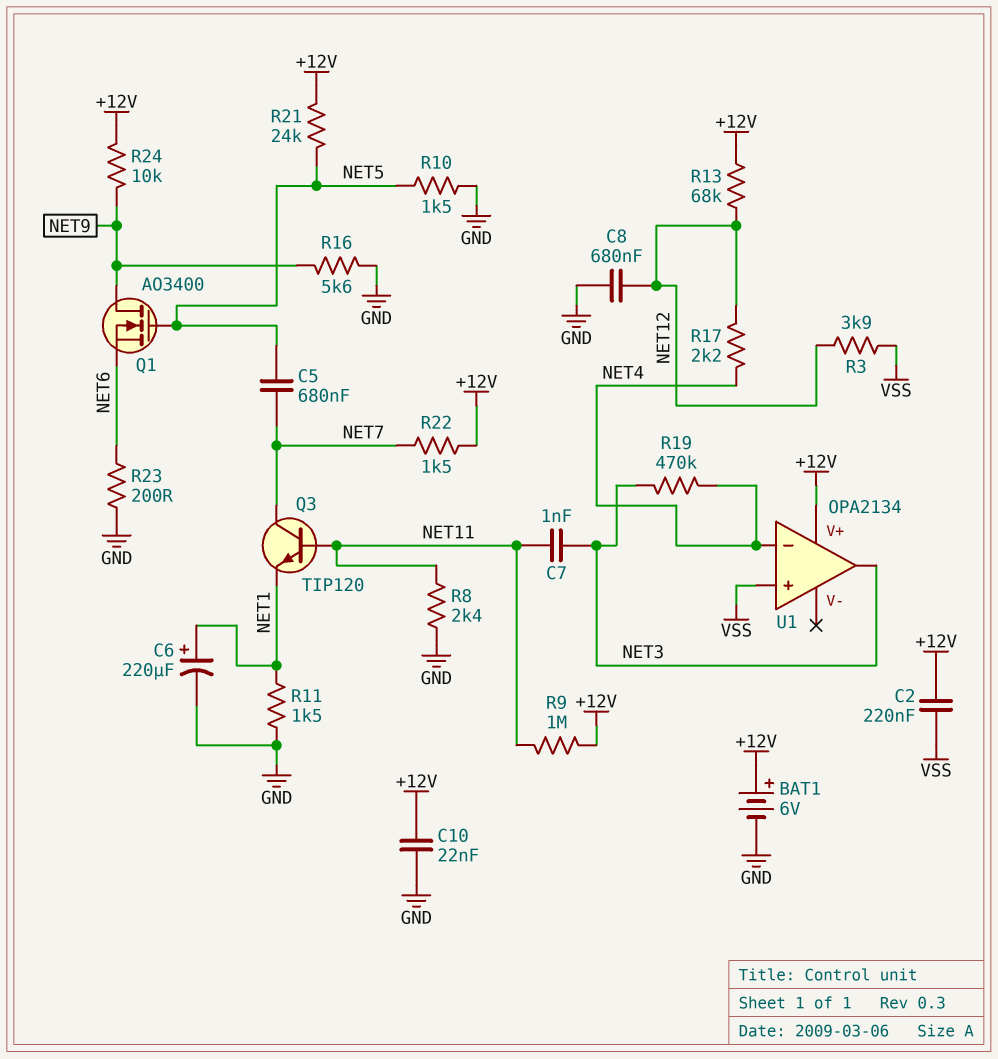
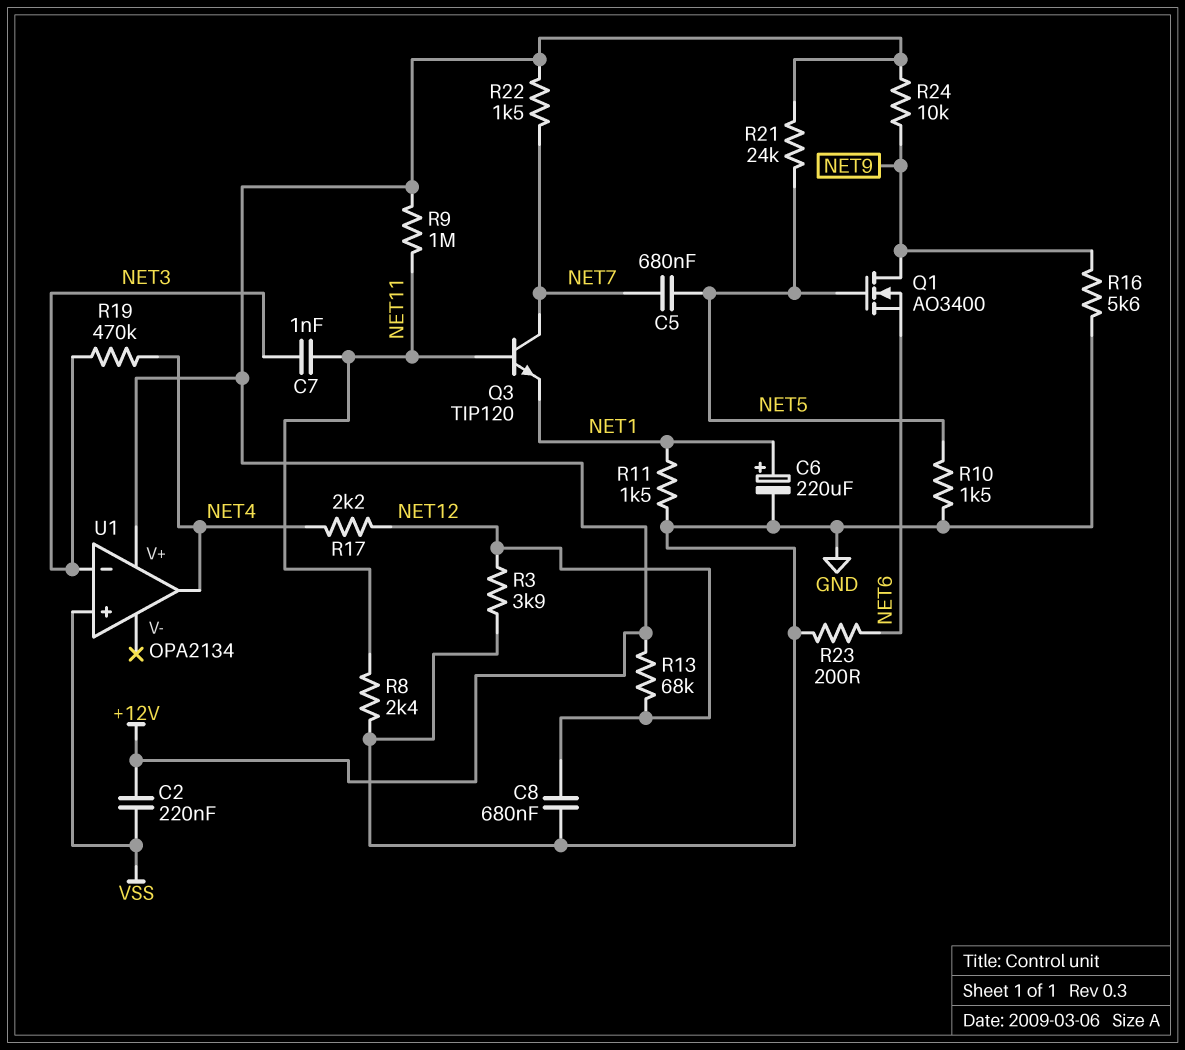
BAT1: 6V (plus +12V, minus GND) -> none
C10: 22nF (+12V, GND) -> none
R3: 3.9k (NET12, VSS) -> 3.9k (GND, NET12)
U1 pin in-: NET4 -> NET3
U1 pin out: NET3 -> NET4

